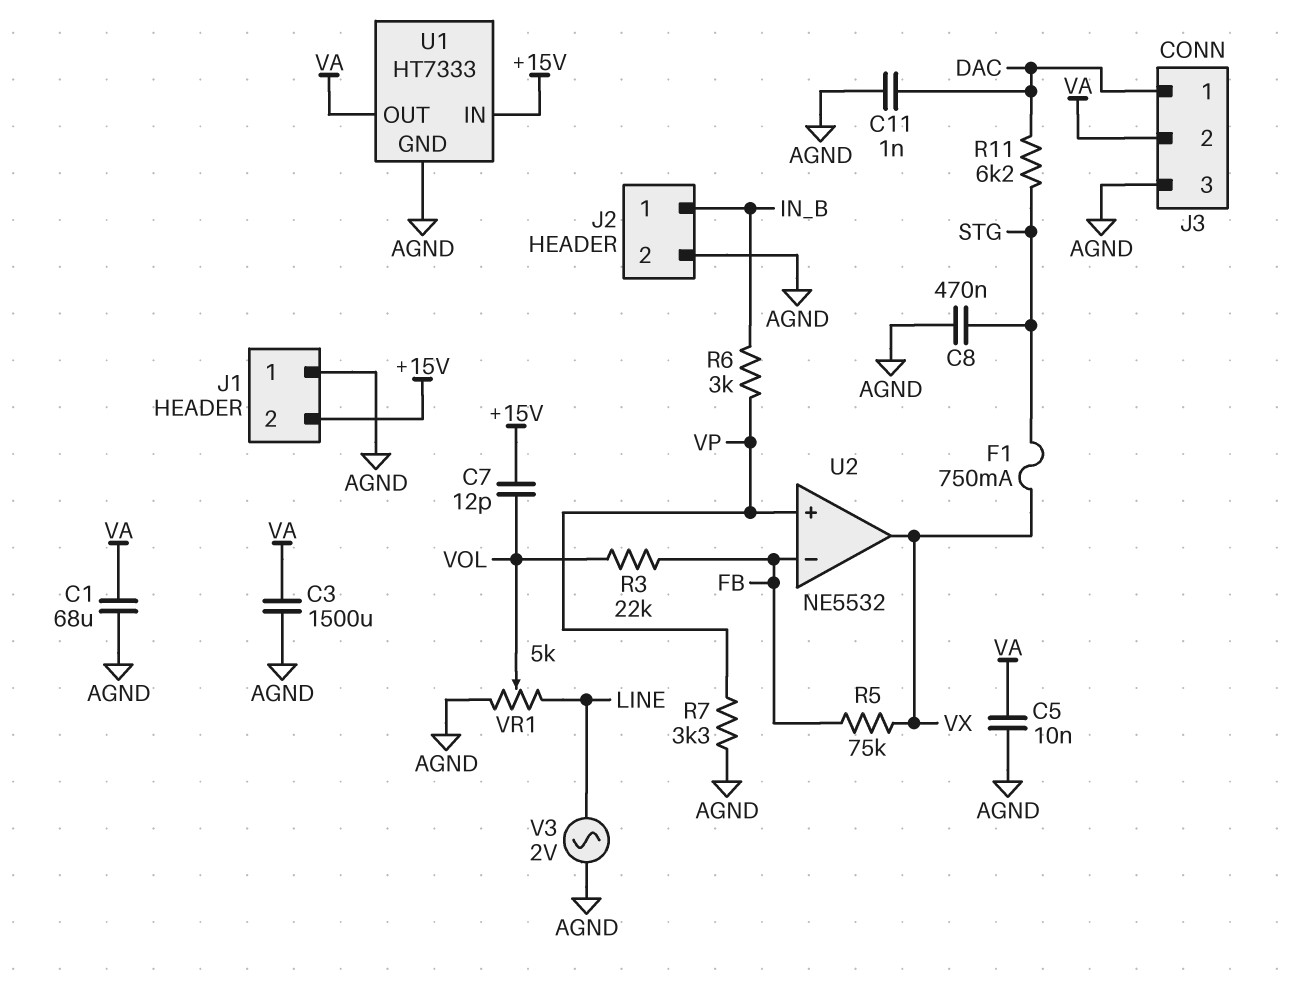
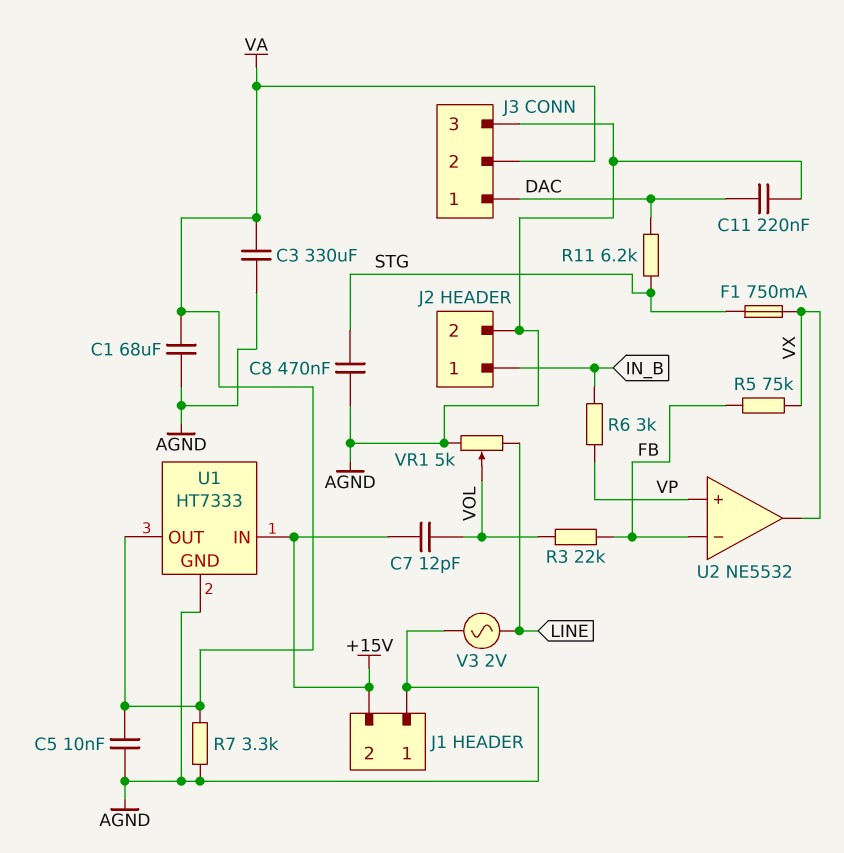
C3: 1500uF (AGND, VA) -> 330uF (AGND, VA)
C11: 1nF (AGND, DAC) -> 220nF (AGND, DAC)
R7: 3.3k (AGND, VP) -> 3.3k (AGND, VA)

